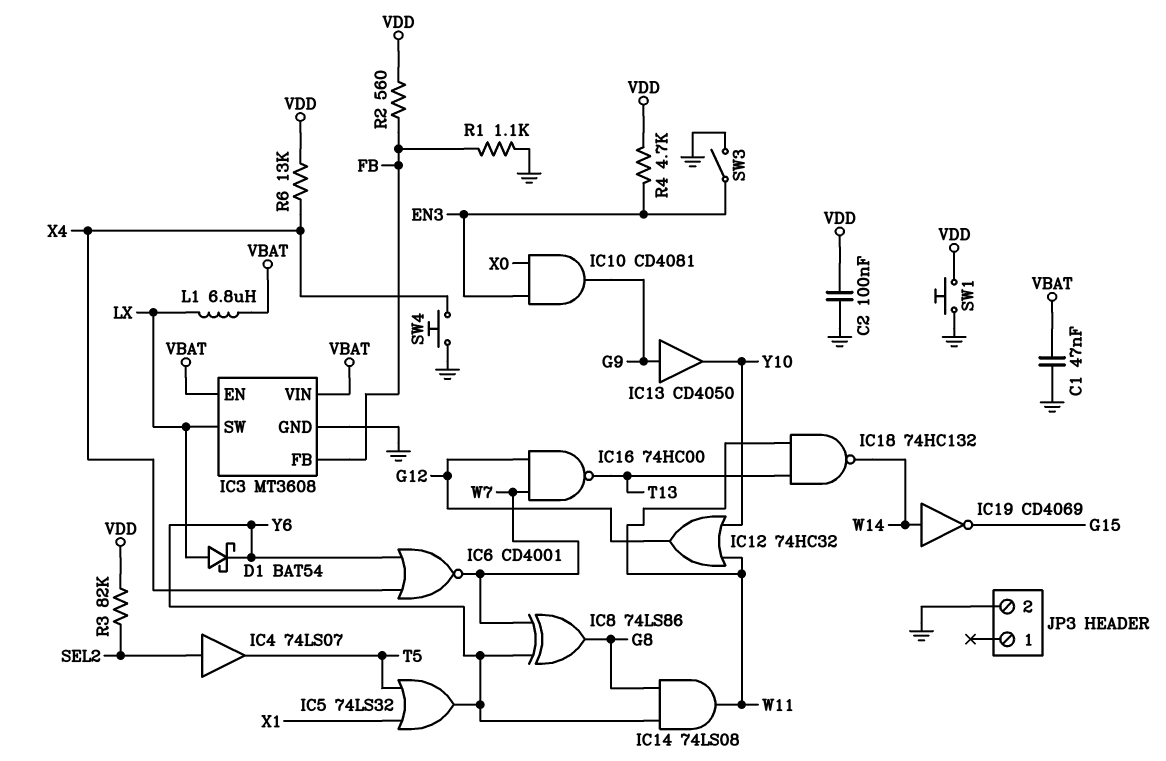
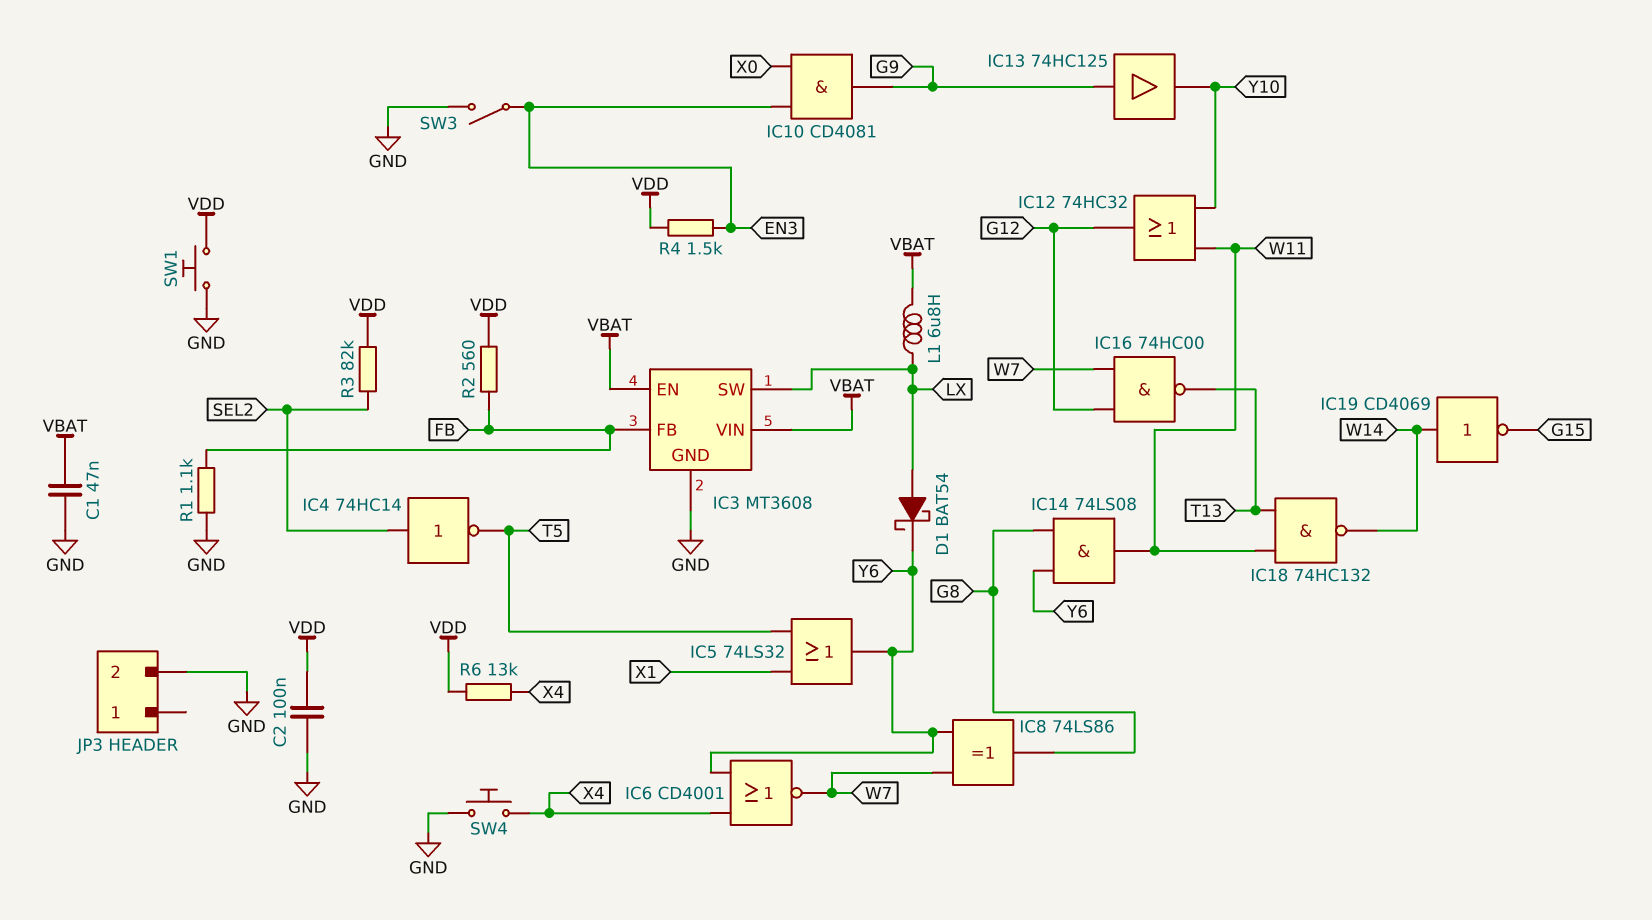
IC4: buffer 74LS07 (in SEL2, out T5) -> NOT 74HC14 (in SEL2, out T5)
IC13: buffer CD4050 (in G9, out Y10) -> buffer 74HC125 (in G9, out Y10)
R4: 4.7k (EN3, VDD) -> 1.5k (EN3, VDD)

